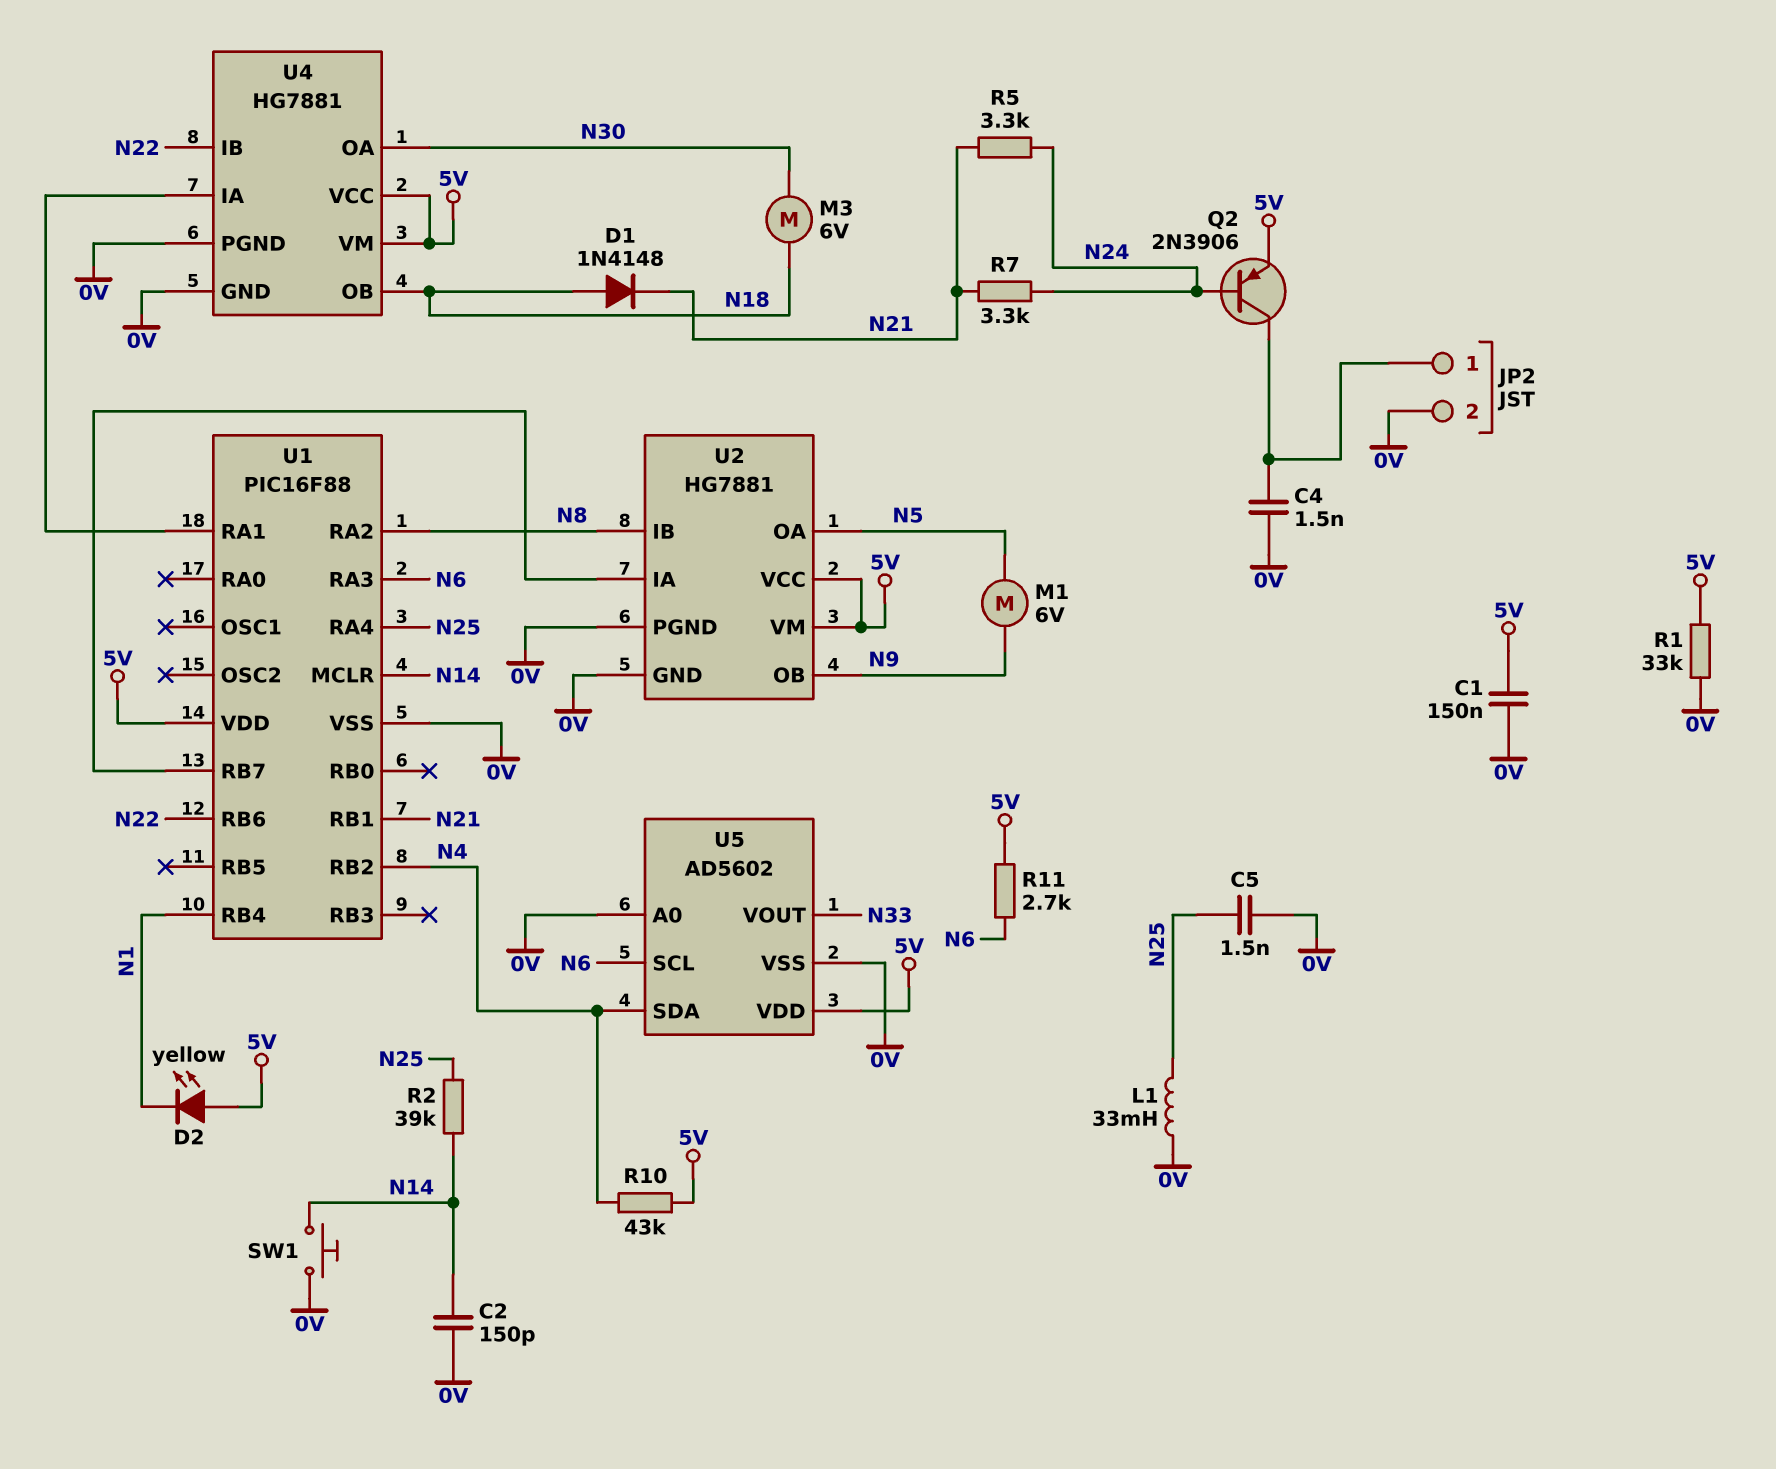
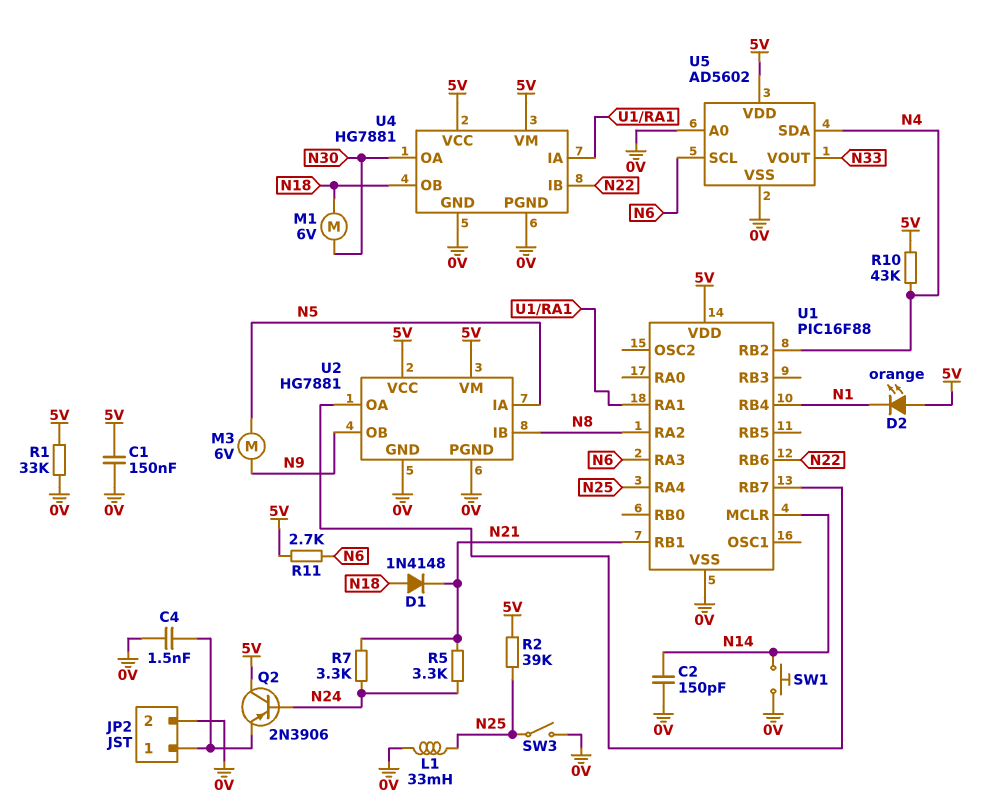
C5: 1.5nF (0V, N25) -> none
D2: LED yellow (A 5V, K N1) -> LED orange (A 5V, K N1)
M1: motor 6V (N5, N9) -> motor 6V (N18, N30)
M3: motor 6V (N18, N30) -> motor 6V (N5, N9)
Q2: PNP 2N3906 (B N24, C JP2/1, E 5V) -> PNP 2N3906 (B N24, C 5V, E JP2/1)
R2: 39k (N14, N25) -> 39k (5V, N25)
SW3: none -> switch (0V, N25)
U2 pin IA: U1/RB7 -> N5
U2 pin OA: N5 -> U1/RB7

